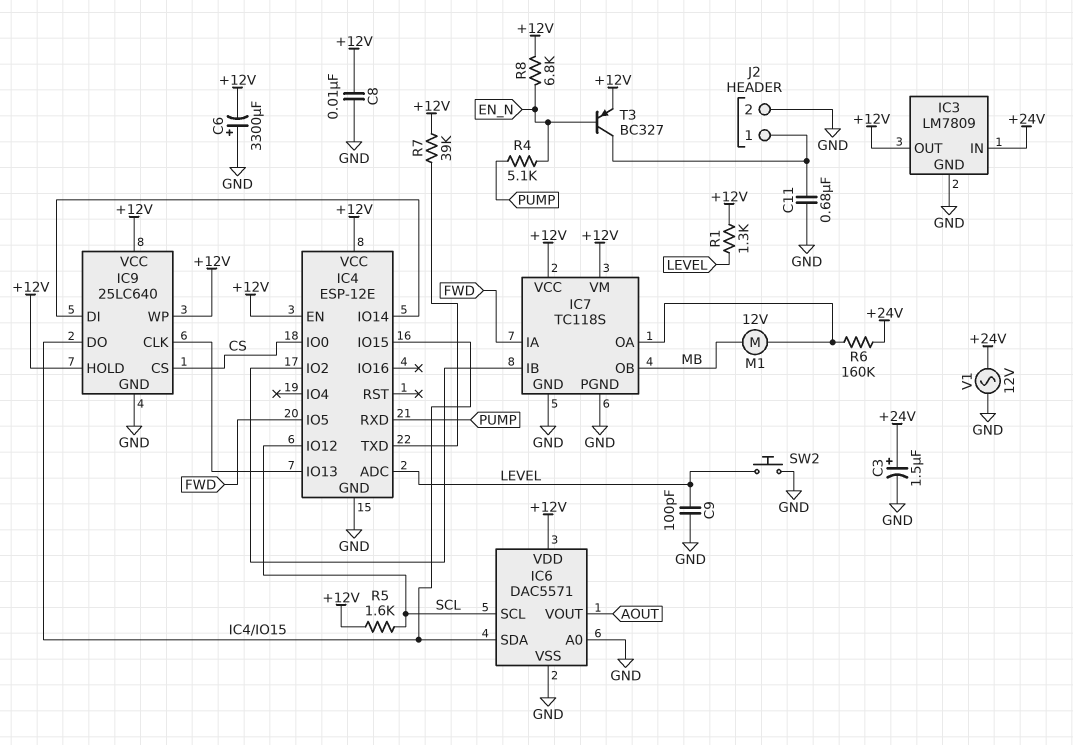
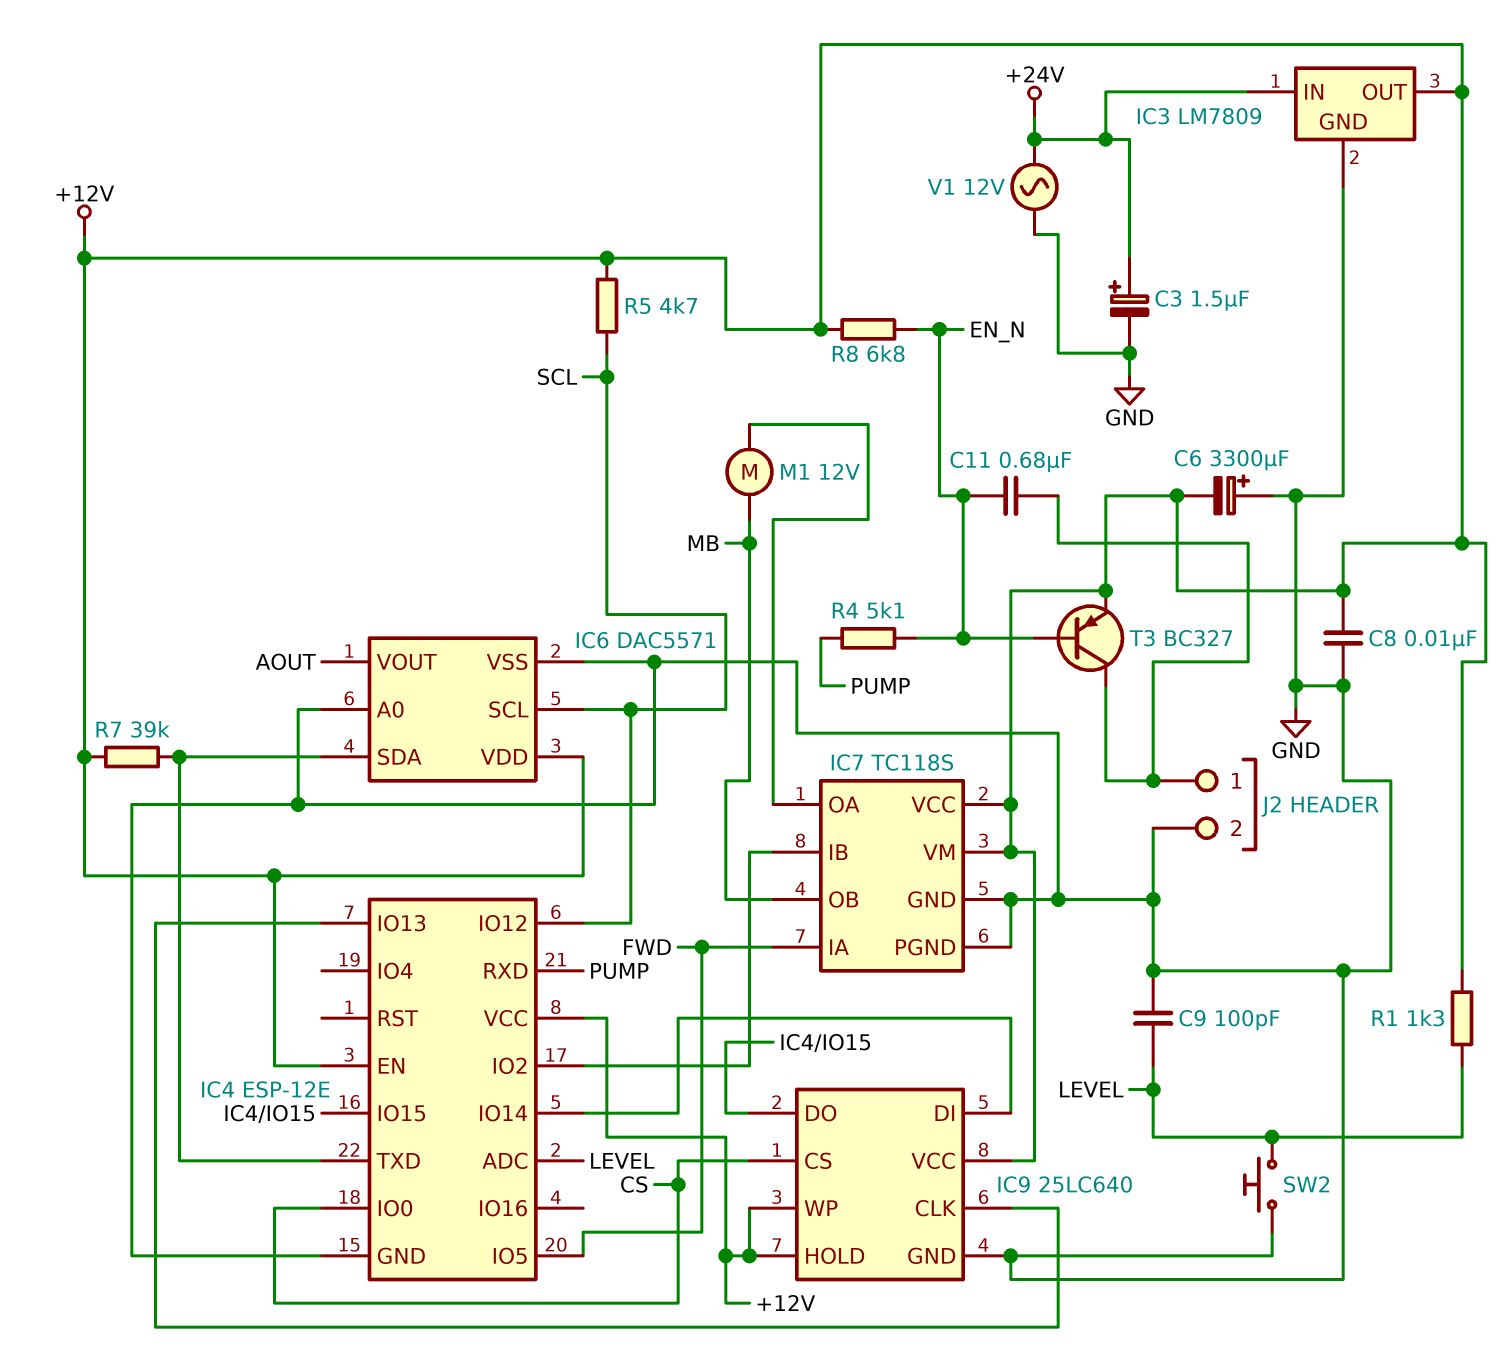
C11: 680nF (GND, J2/1) -> 680nF (EN_N, J2/1)
IC6 pin SDA: IC4/IO15 -> IC4/TXD
R5: 1.6k (+12V, SCL) -> 4.7k (+12V, SCL)
R6: 160k (+24V, IC7/OA) -> none

